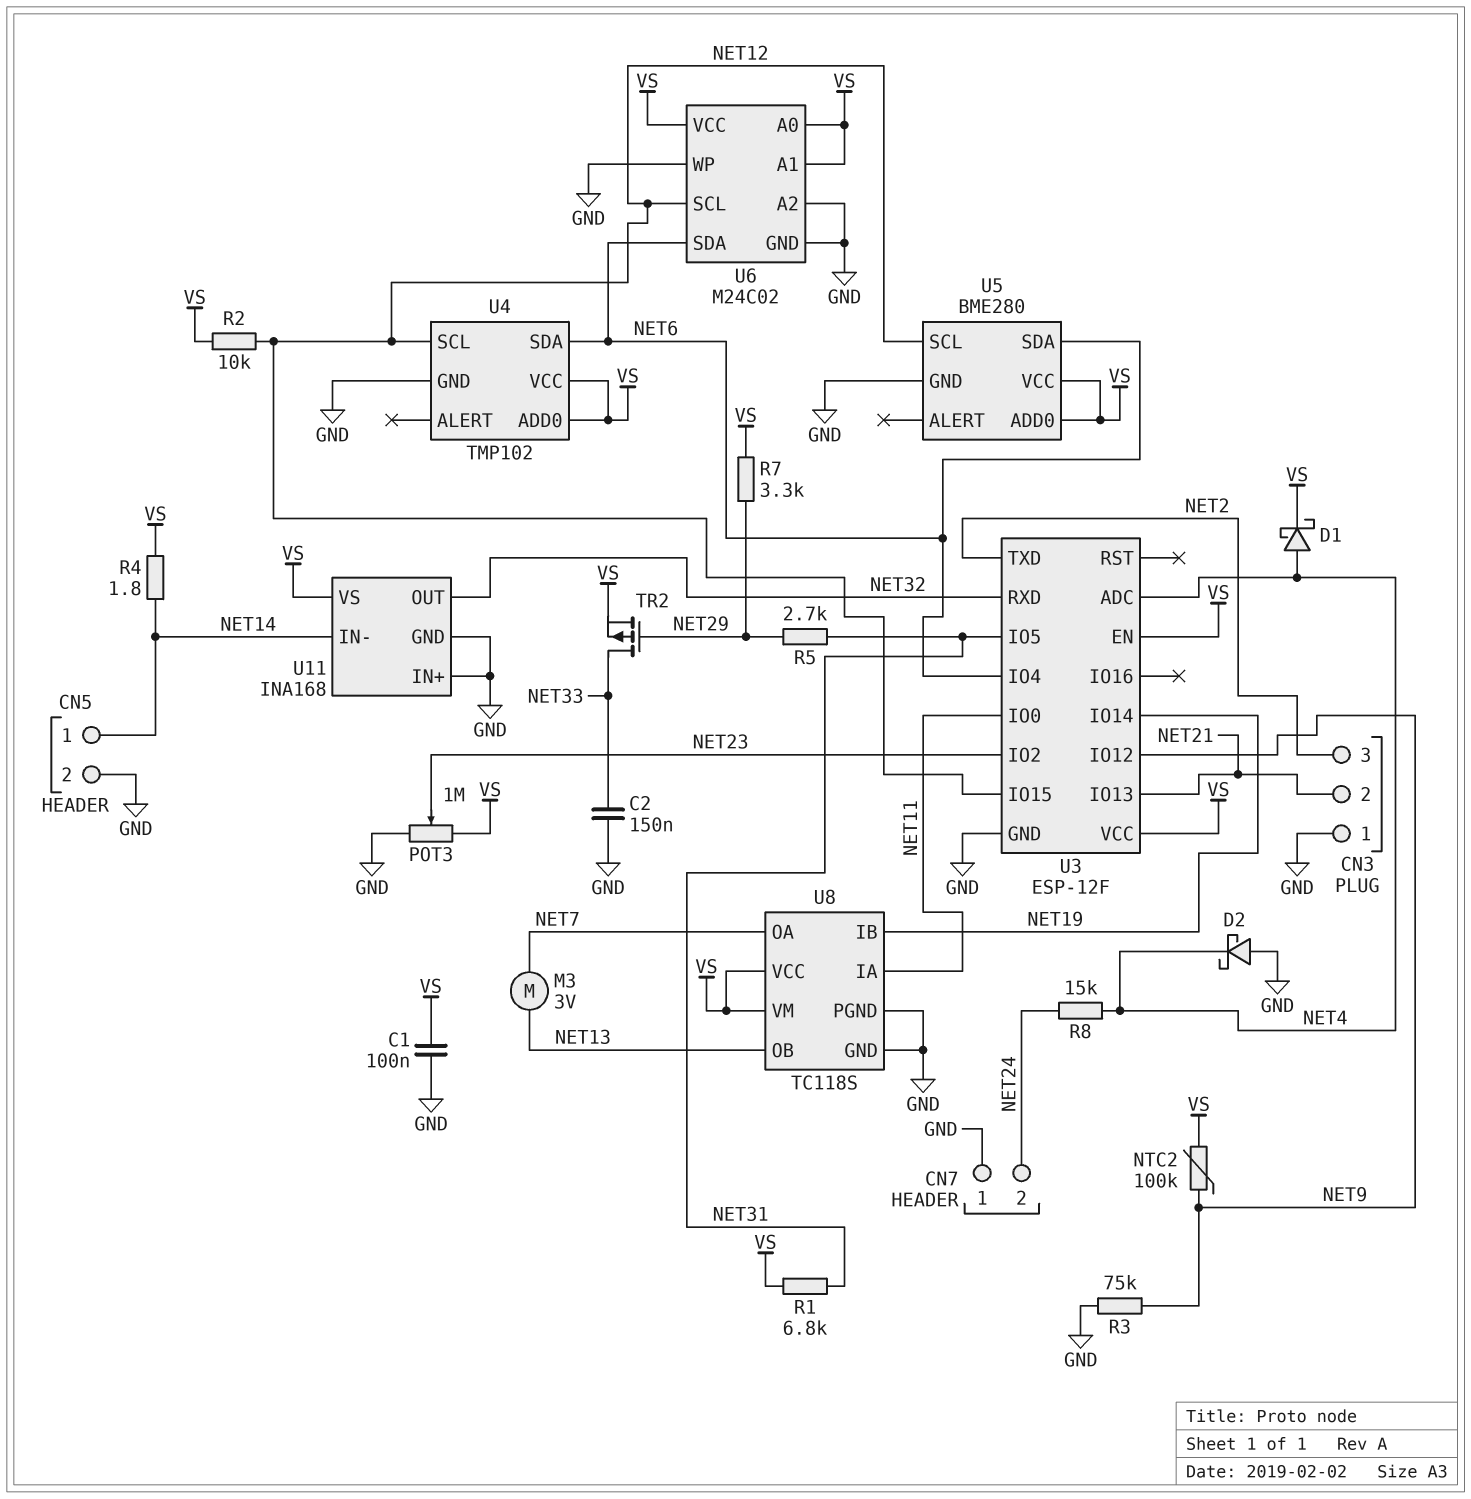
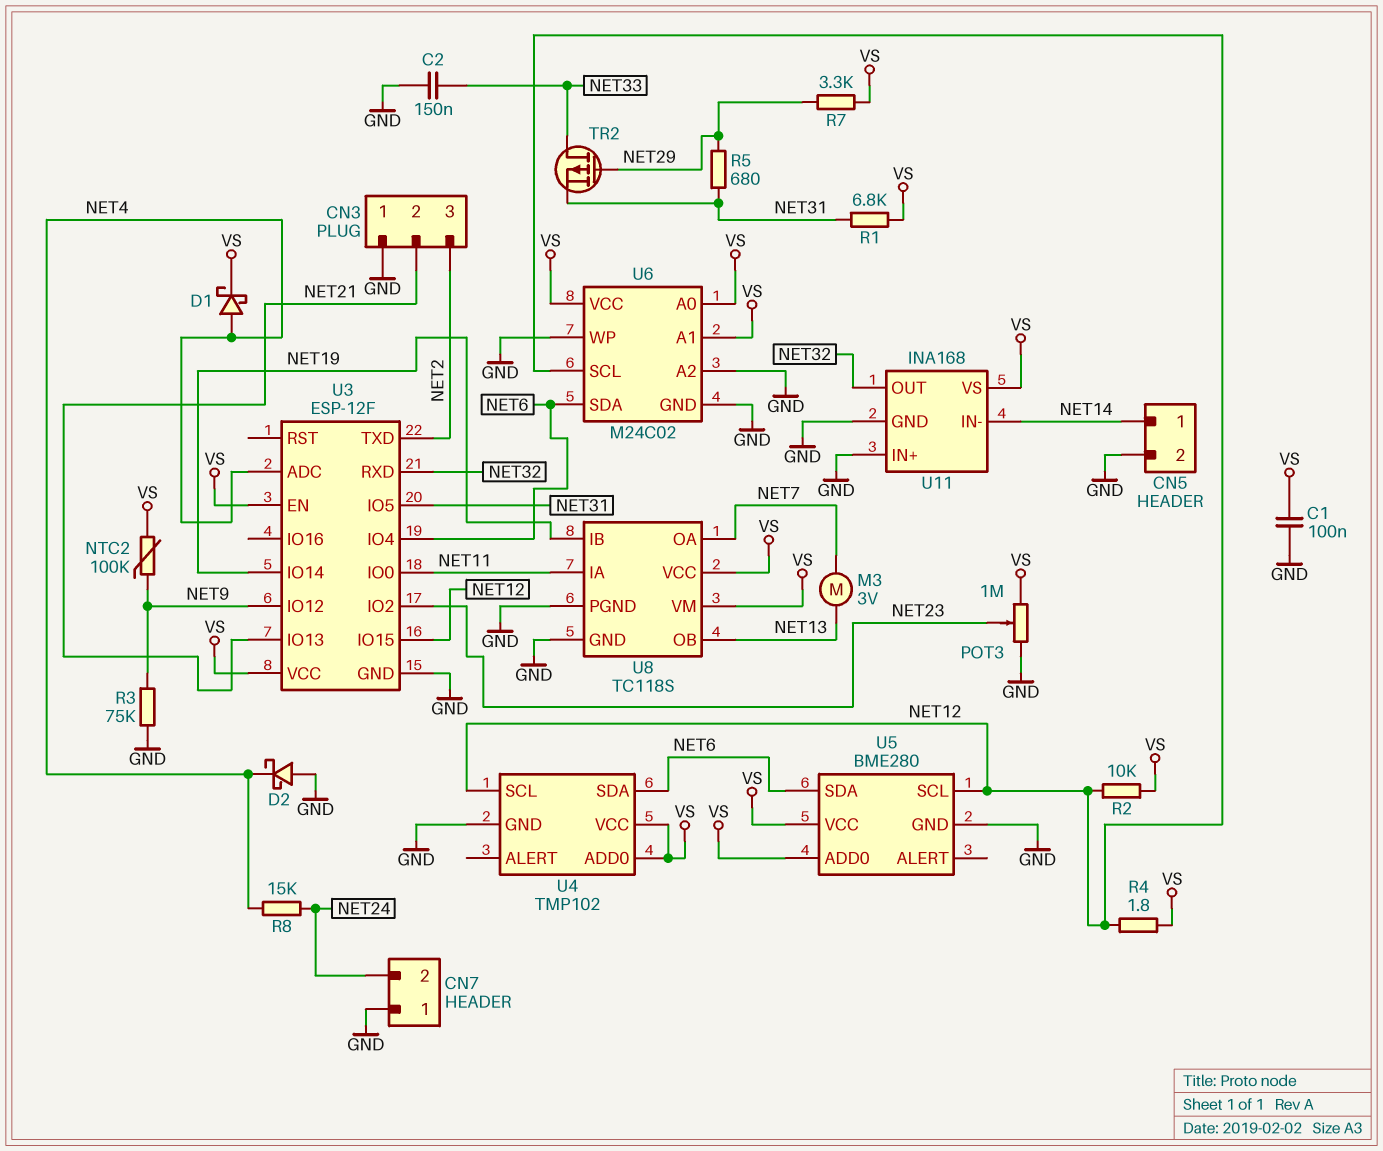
R4: 1.8 (NET14, VS) -> 1.8 (NET12, VS)
R5: 2.7k (NET29, NET31) -> 680 (NET29, NET31)
TR2: PMOS (G NET29, D NET33, S VS) -> PMOS (G NET29, D NET33, S NET31)

